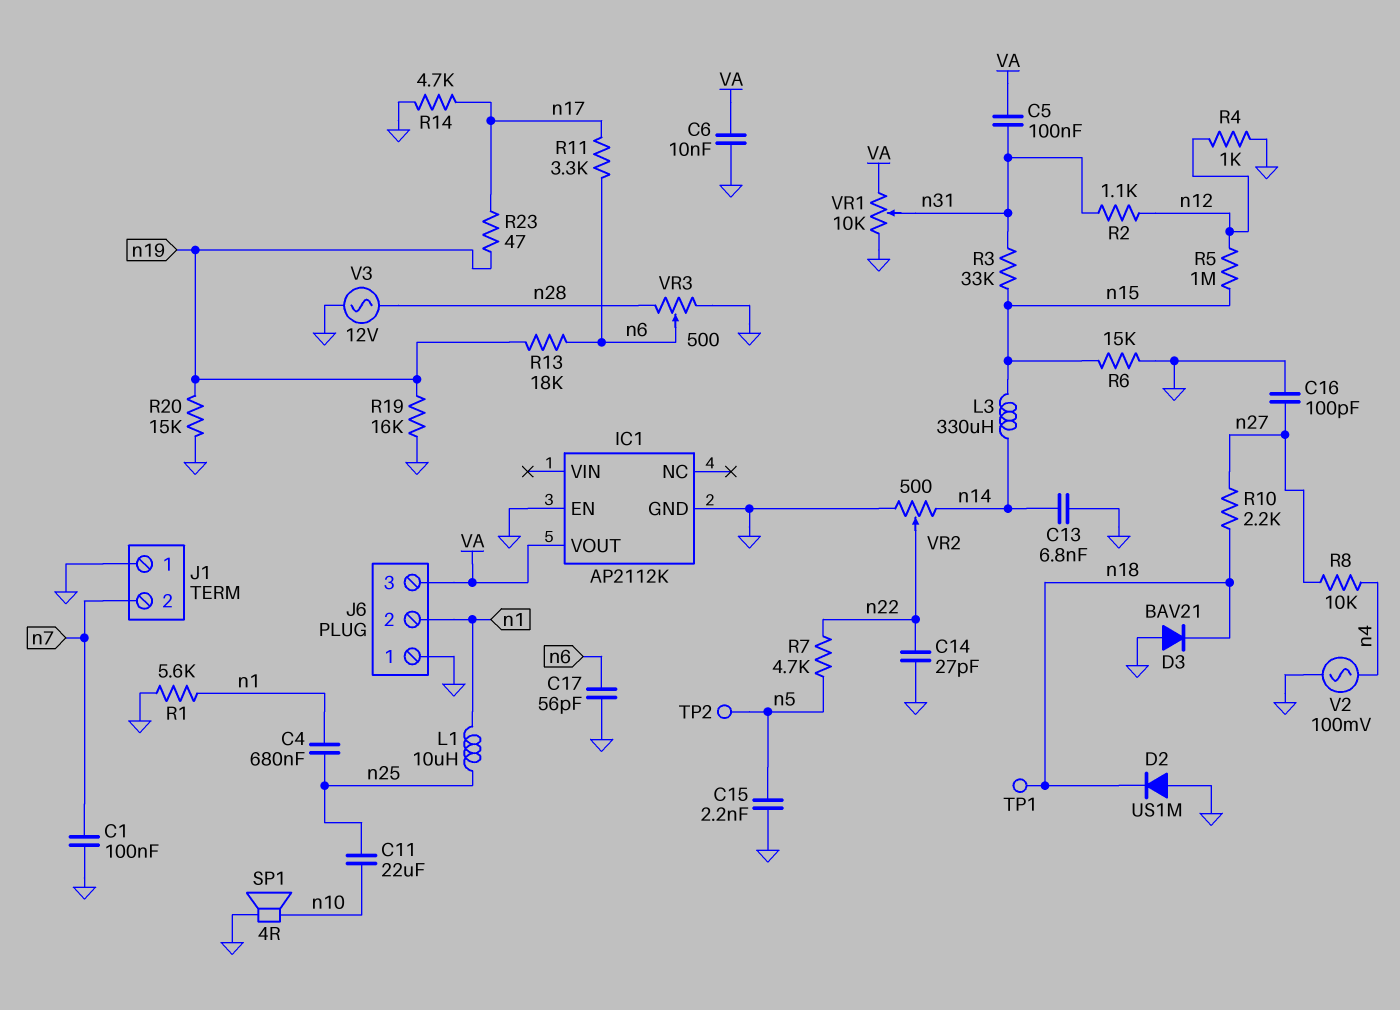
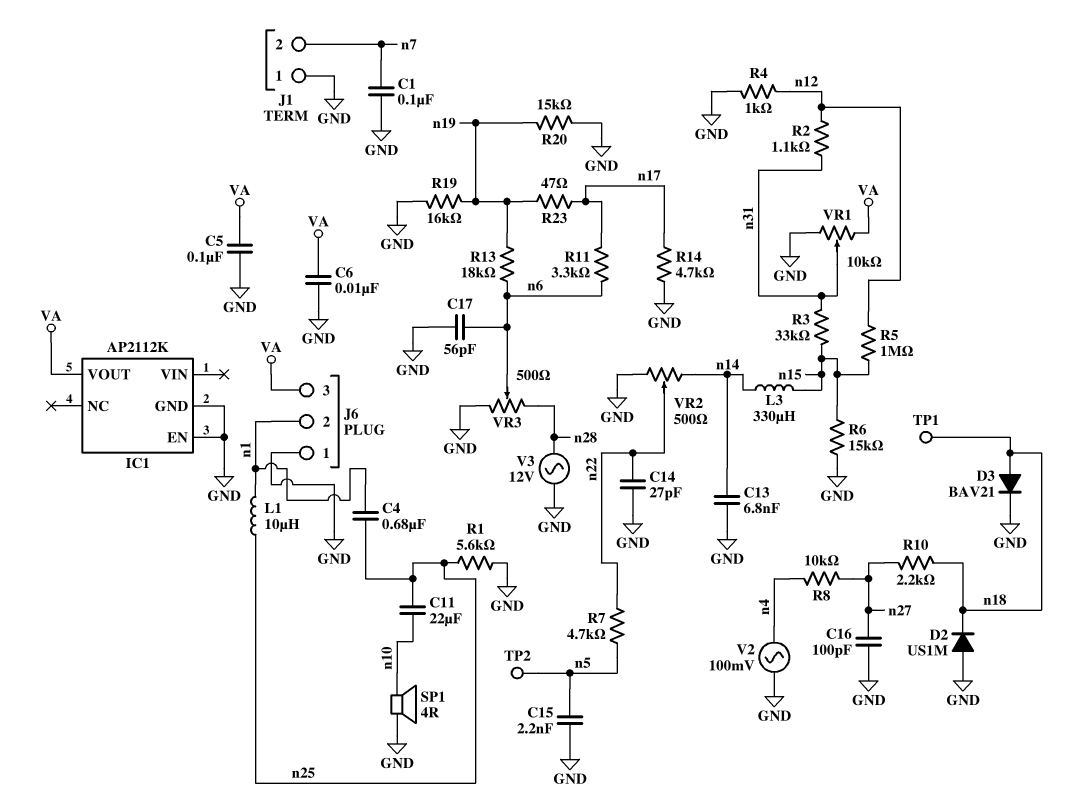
C5: 100nF (VA, n31) -> 100nF (GND, VA)
D3: diode BAV21 (A GND, K n18) -> diode BAV21 (A n18, K GND)
R1: 5.6k (GND, n1) -> 5.6k (GND, n25)

